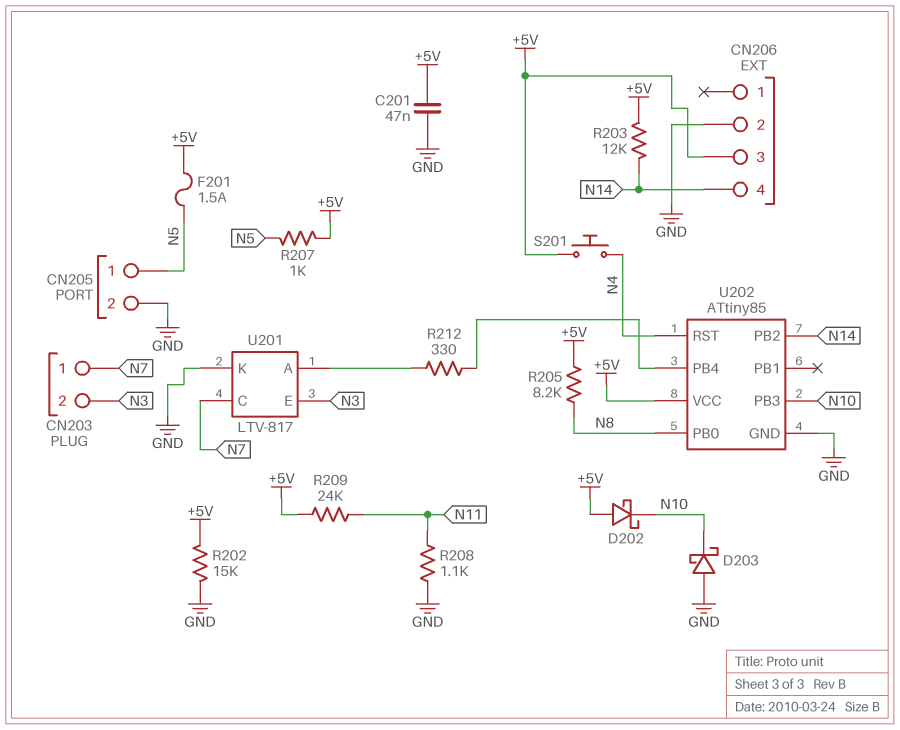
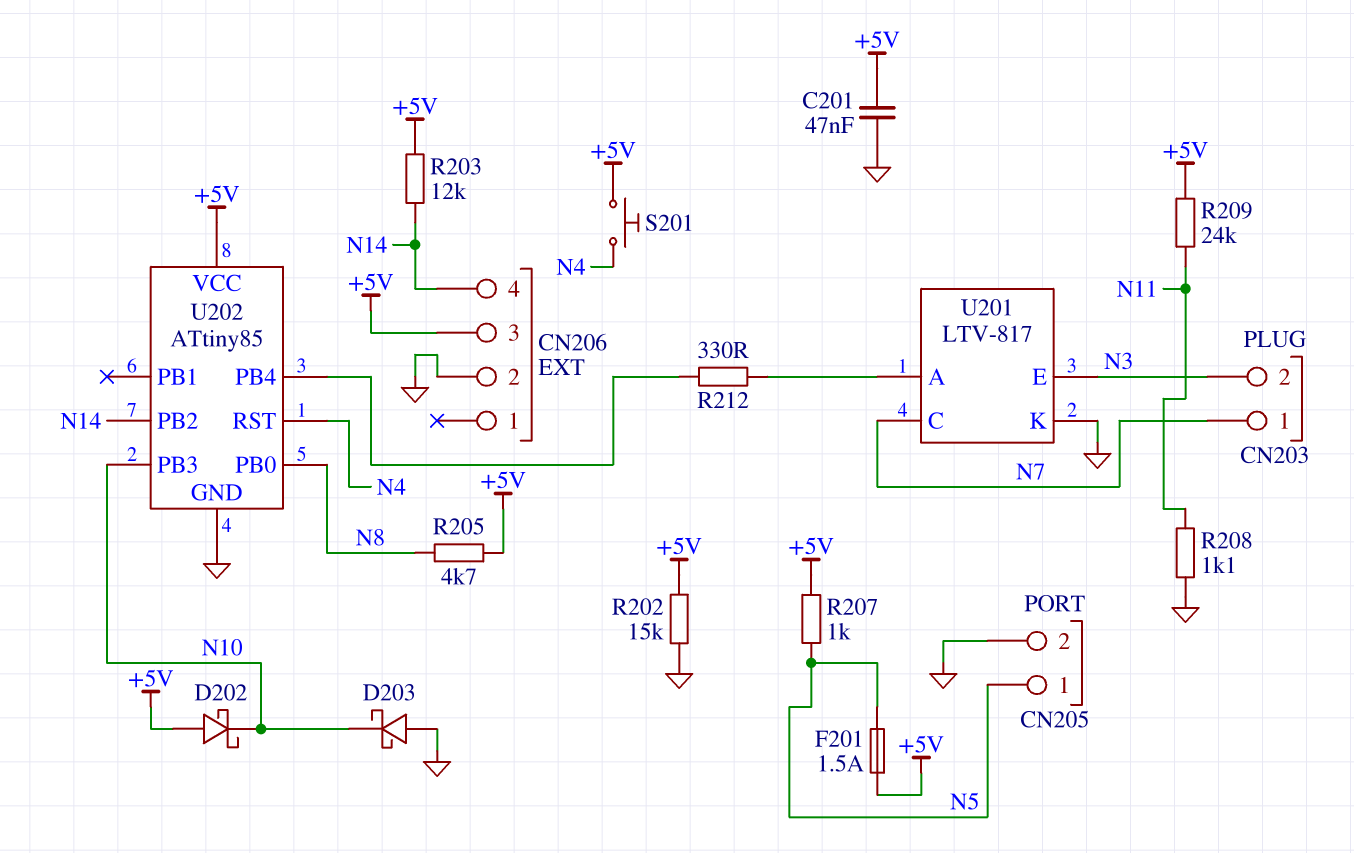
R205: 8.2k (+5V, N8) -> 4.7k (+5V, N8)

